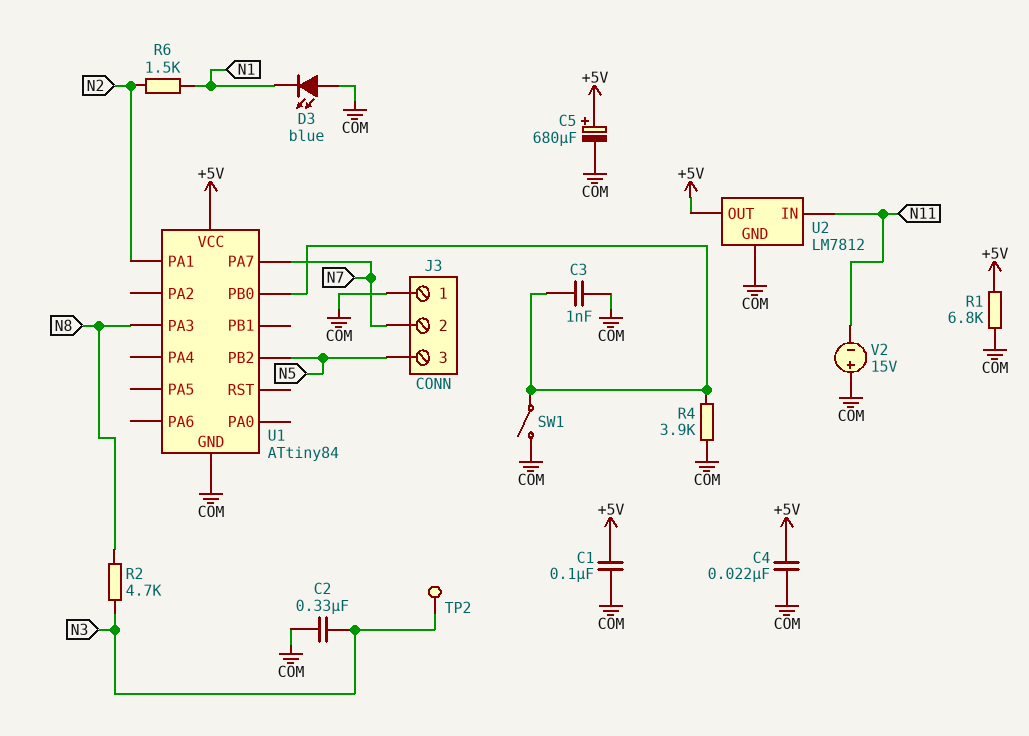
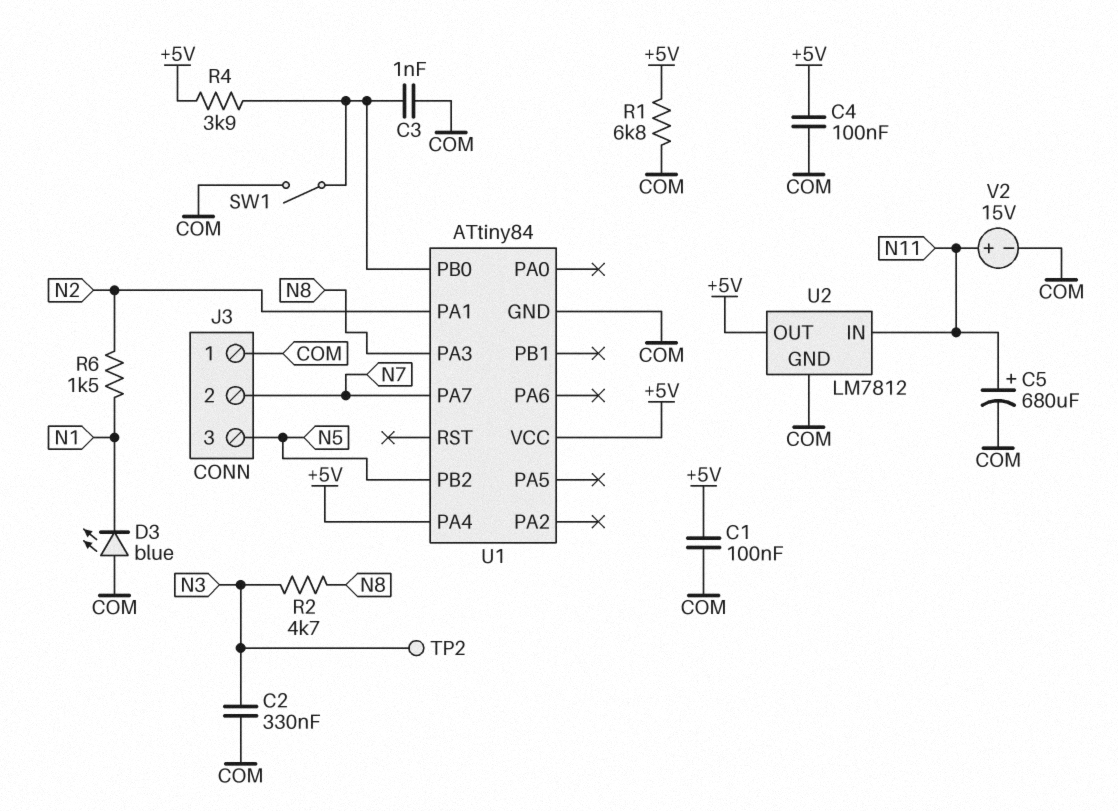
C4: 22nF (+5V, COM) -> 100nF (+5V, COM)
C5: 680uF (plus +5V, minus COM) -> 680uF (plus N11, minus COM)
R4: 3.9k (COM, U1/PB0) -> 3.9k (+5V, U1/PB0)
U1 pin PA4: none -> +5V
V2: 15V (plus COM, minus N11) -> 15V (plus N11, minus COM)

